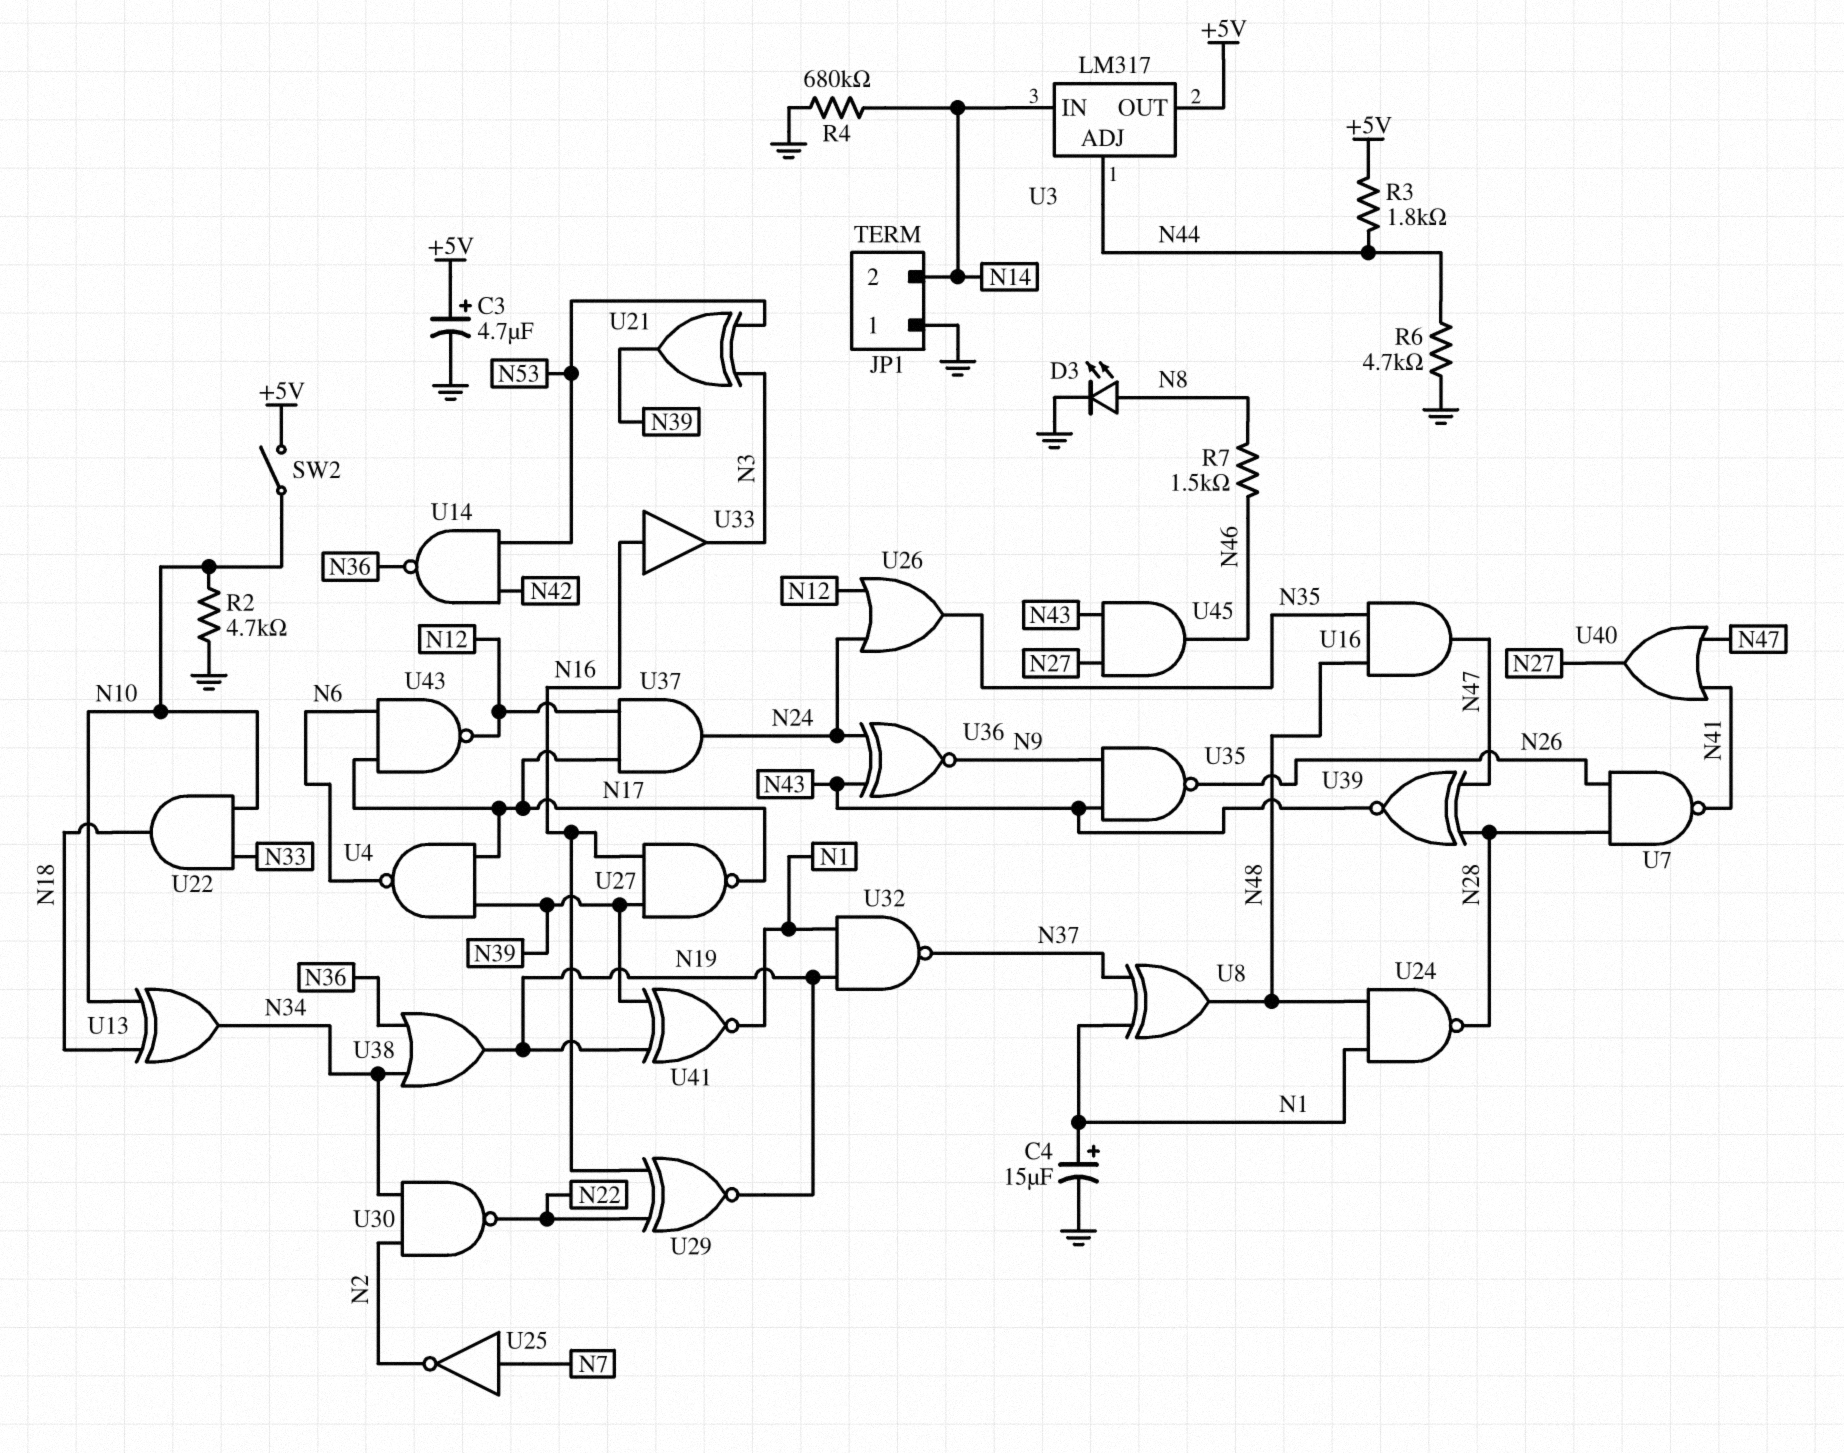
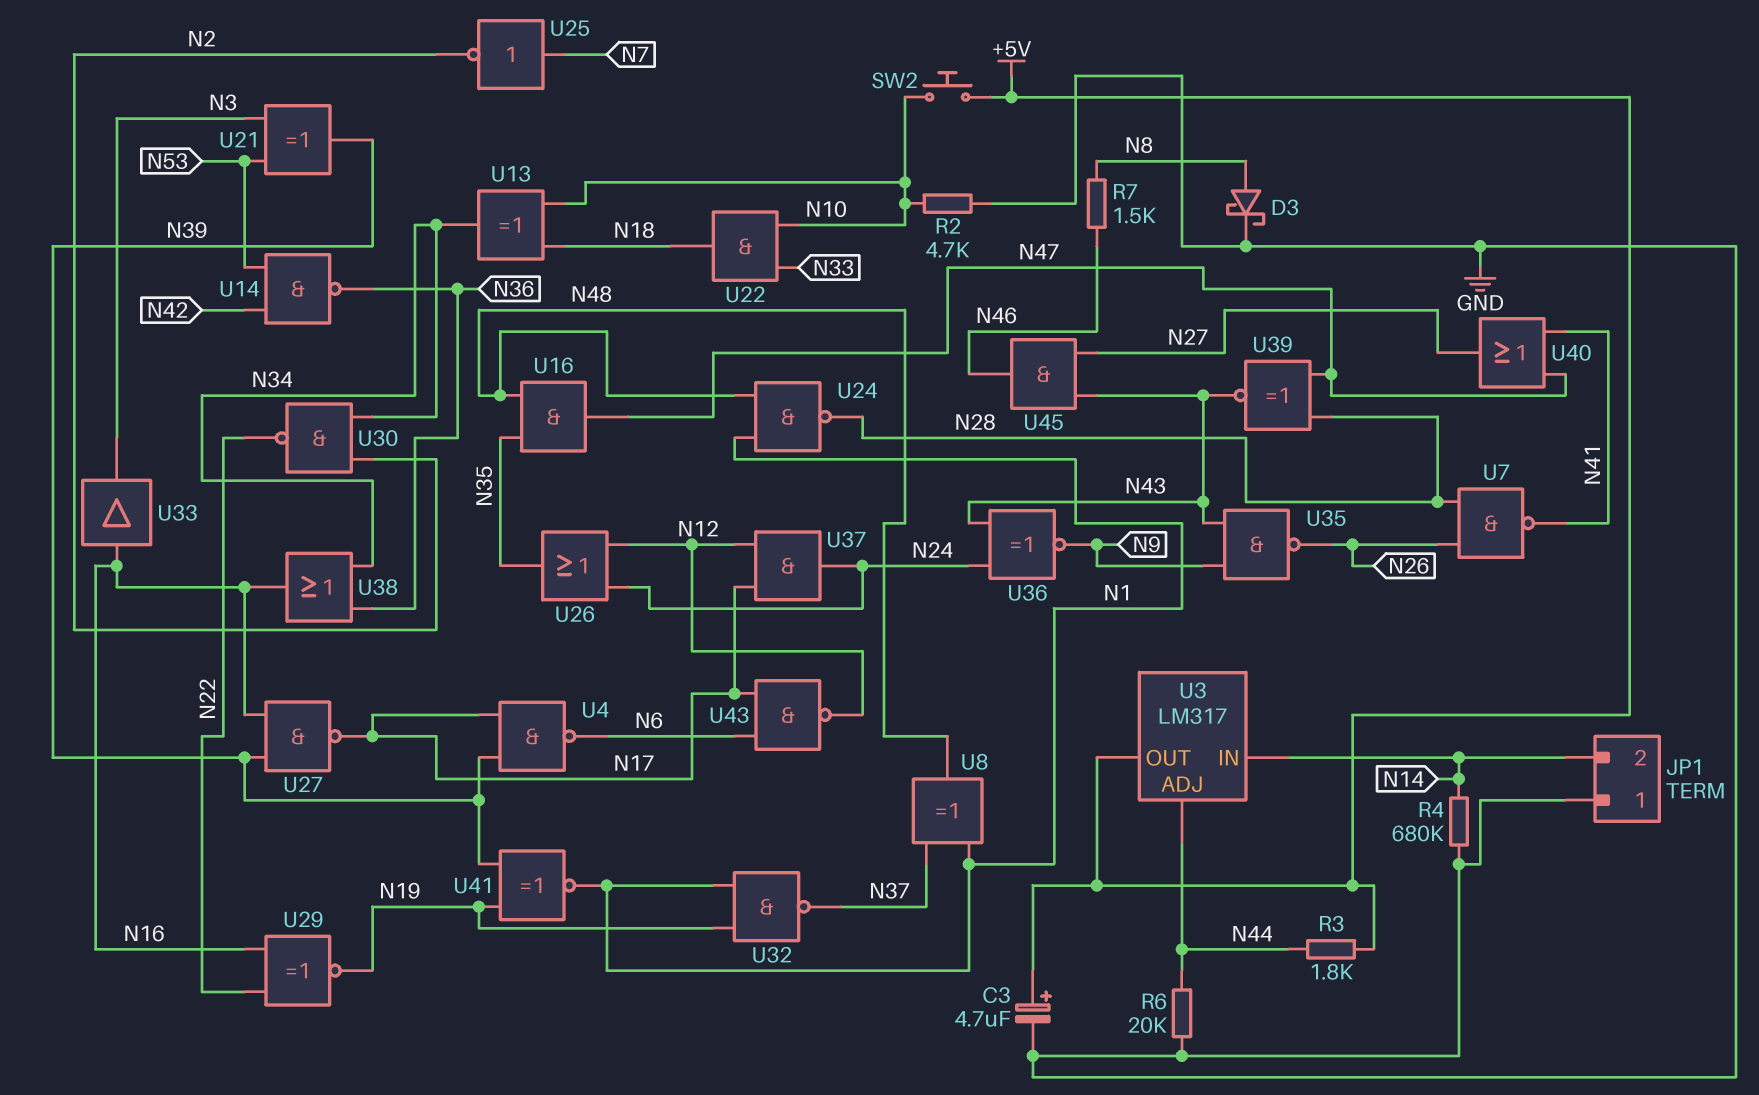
C4: 15uF (plus N1, minus GND) -> none
D3: LED (A N8, K GND) -> schottky (A N8, K GND)
R6: 4.7k (GND, N44) -> 20k (GND, N44)
SW2: switch (+5V, N10) -> button (+5V, N10)
U38: OR (in N34, in N36, out N19) -> OR (in N34, in N36, out N16)

